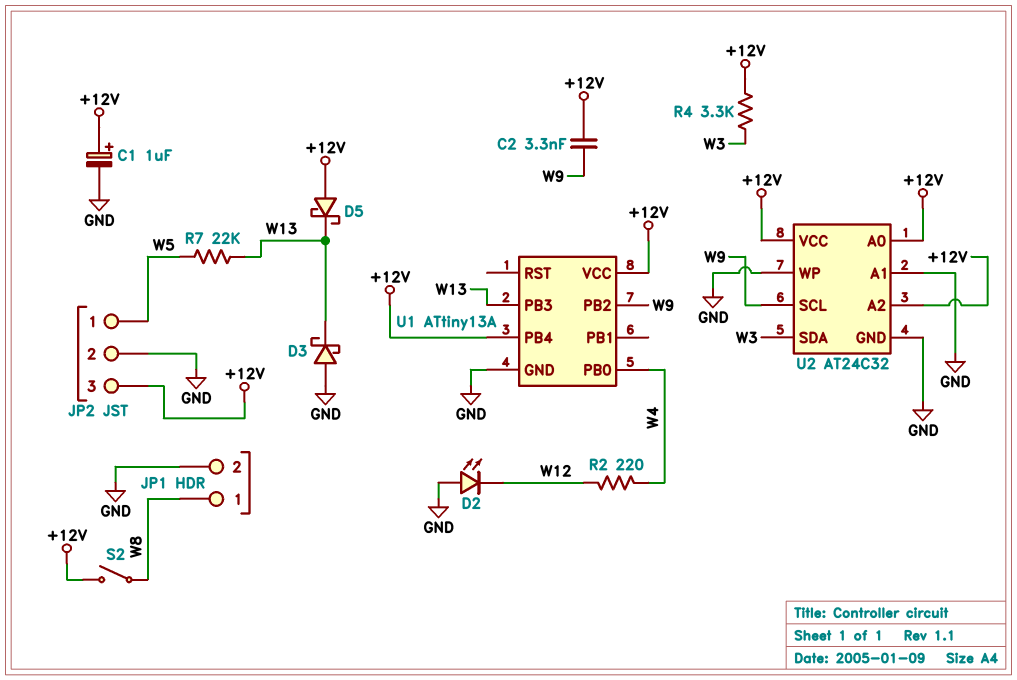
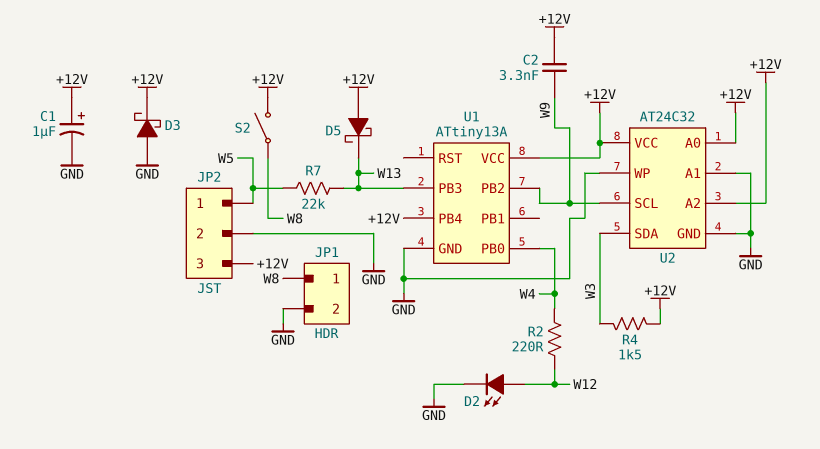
D2: LED (A GND, K W12) -> LED (A W12, K GND)
D3: schottky (A GND, K W13) -> schottky (A GND, K +12V)
R4: 3.3k (+12V, W3) -> 1.5k (+12V, W3)

